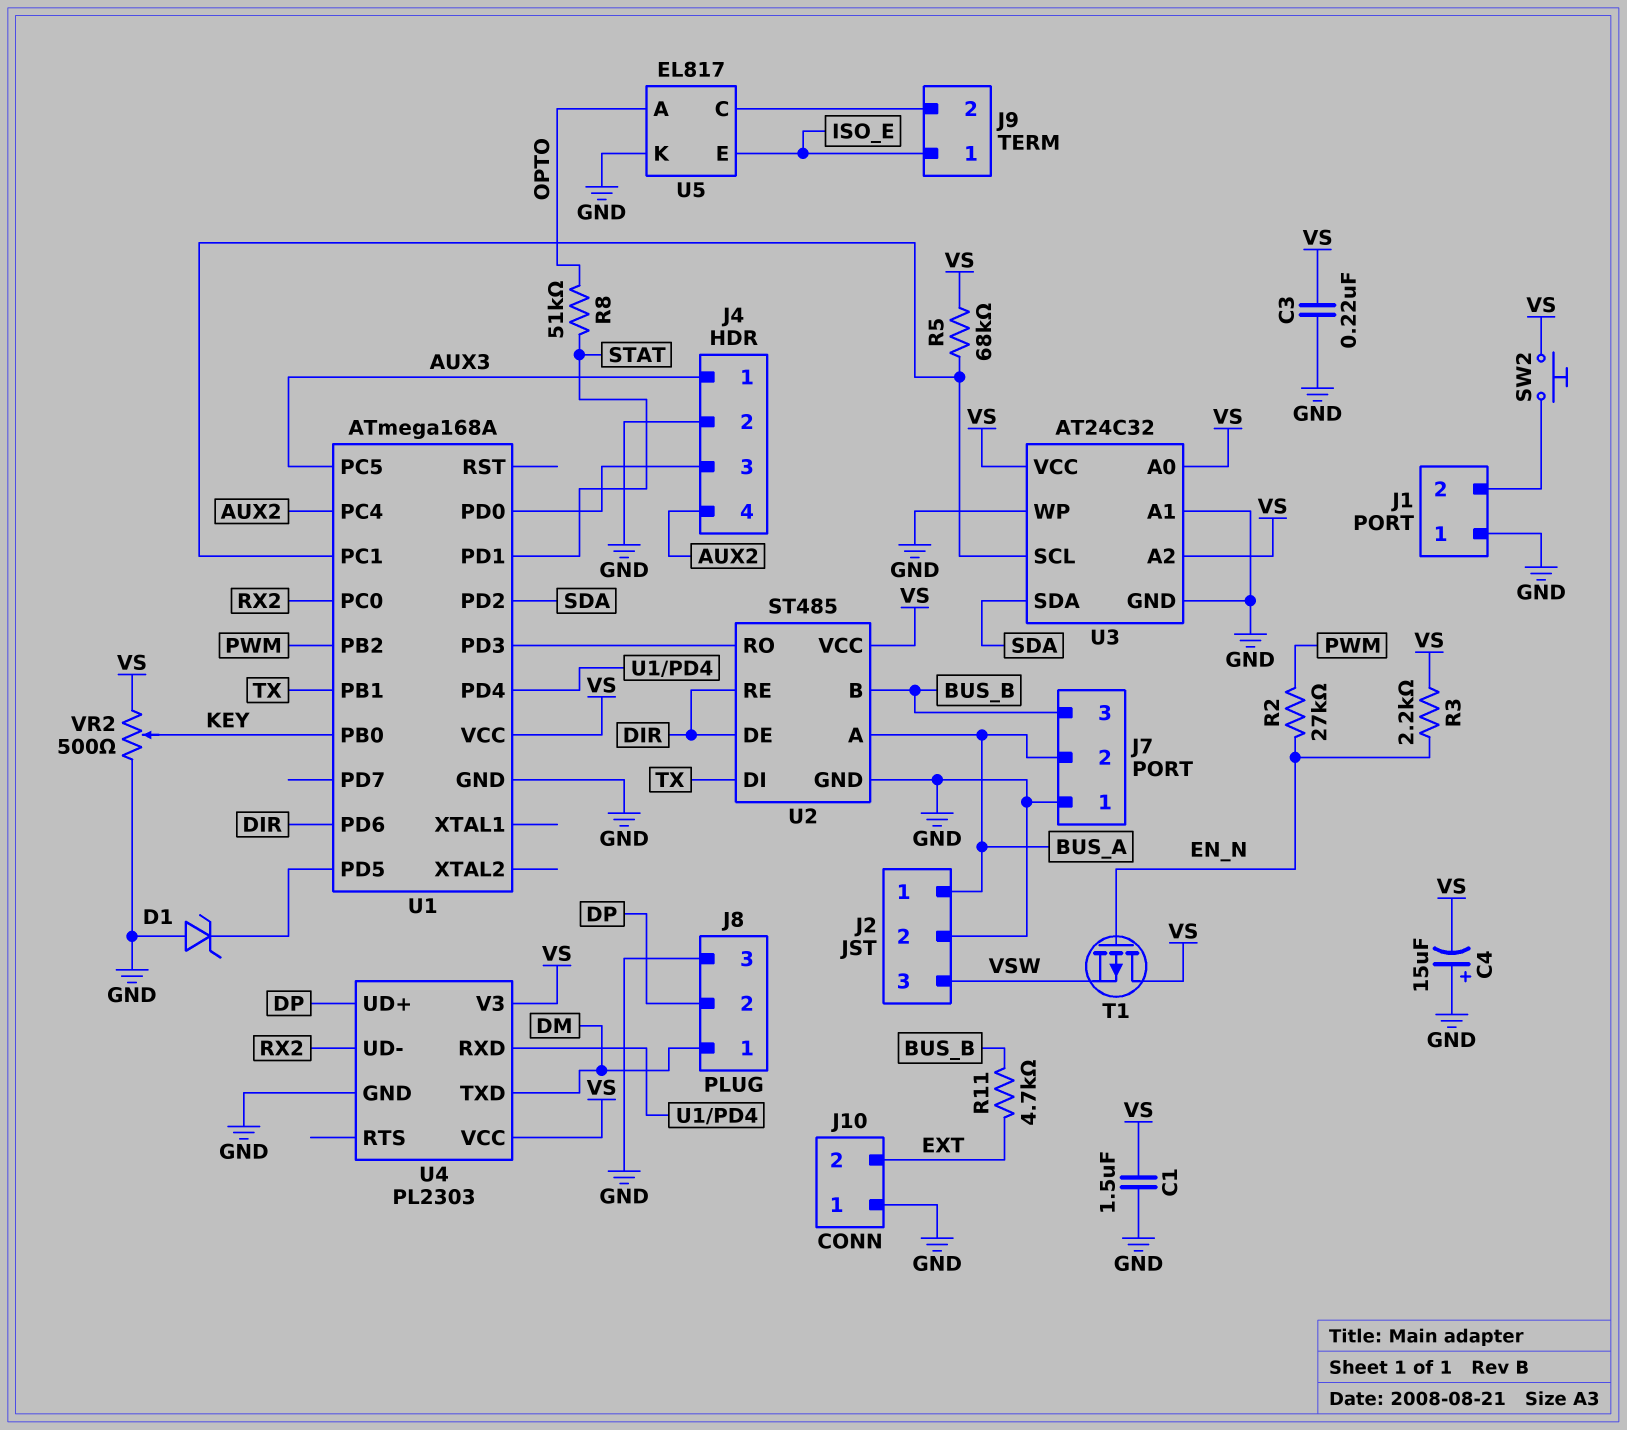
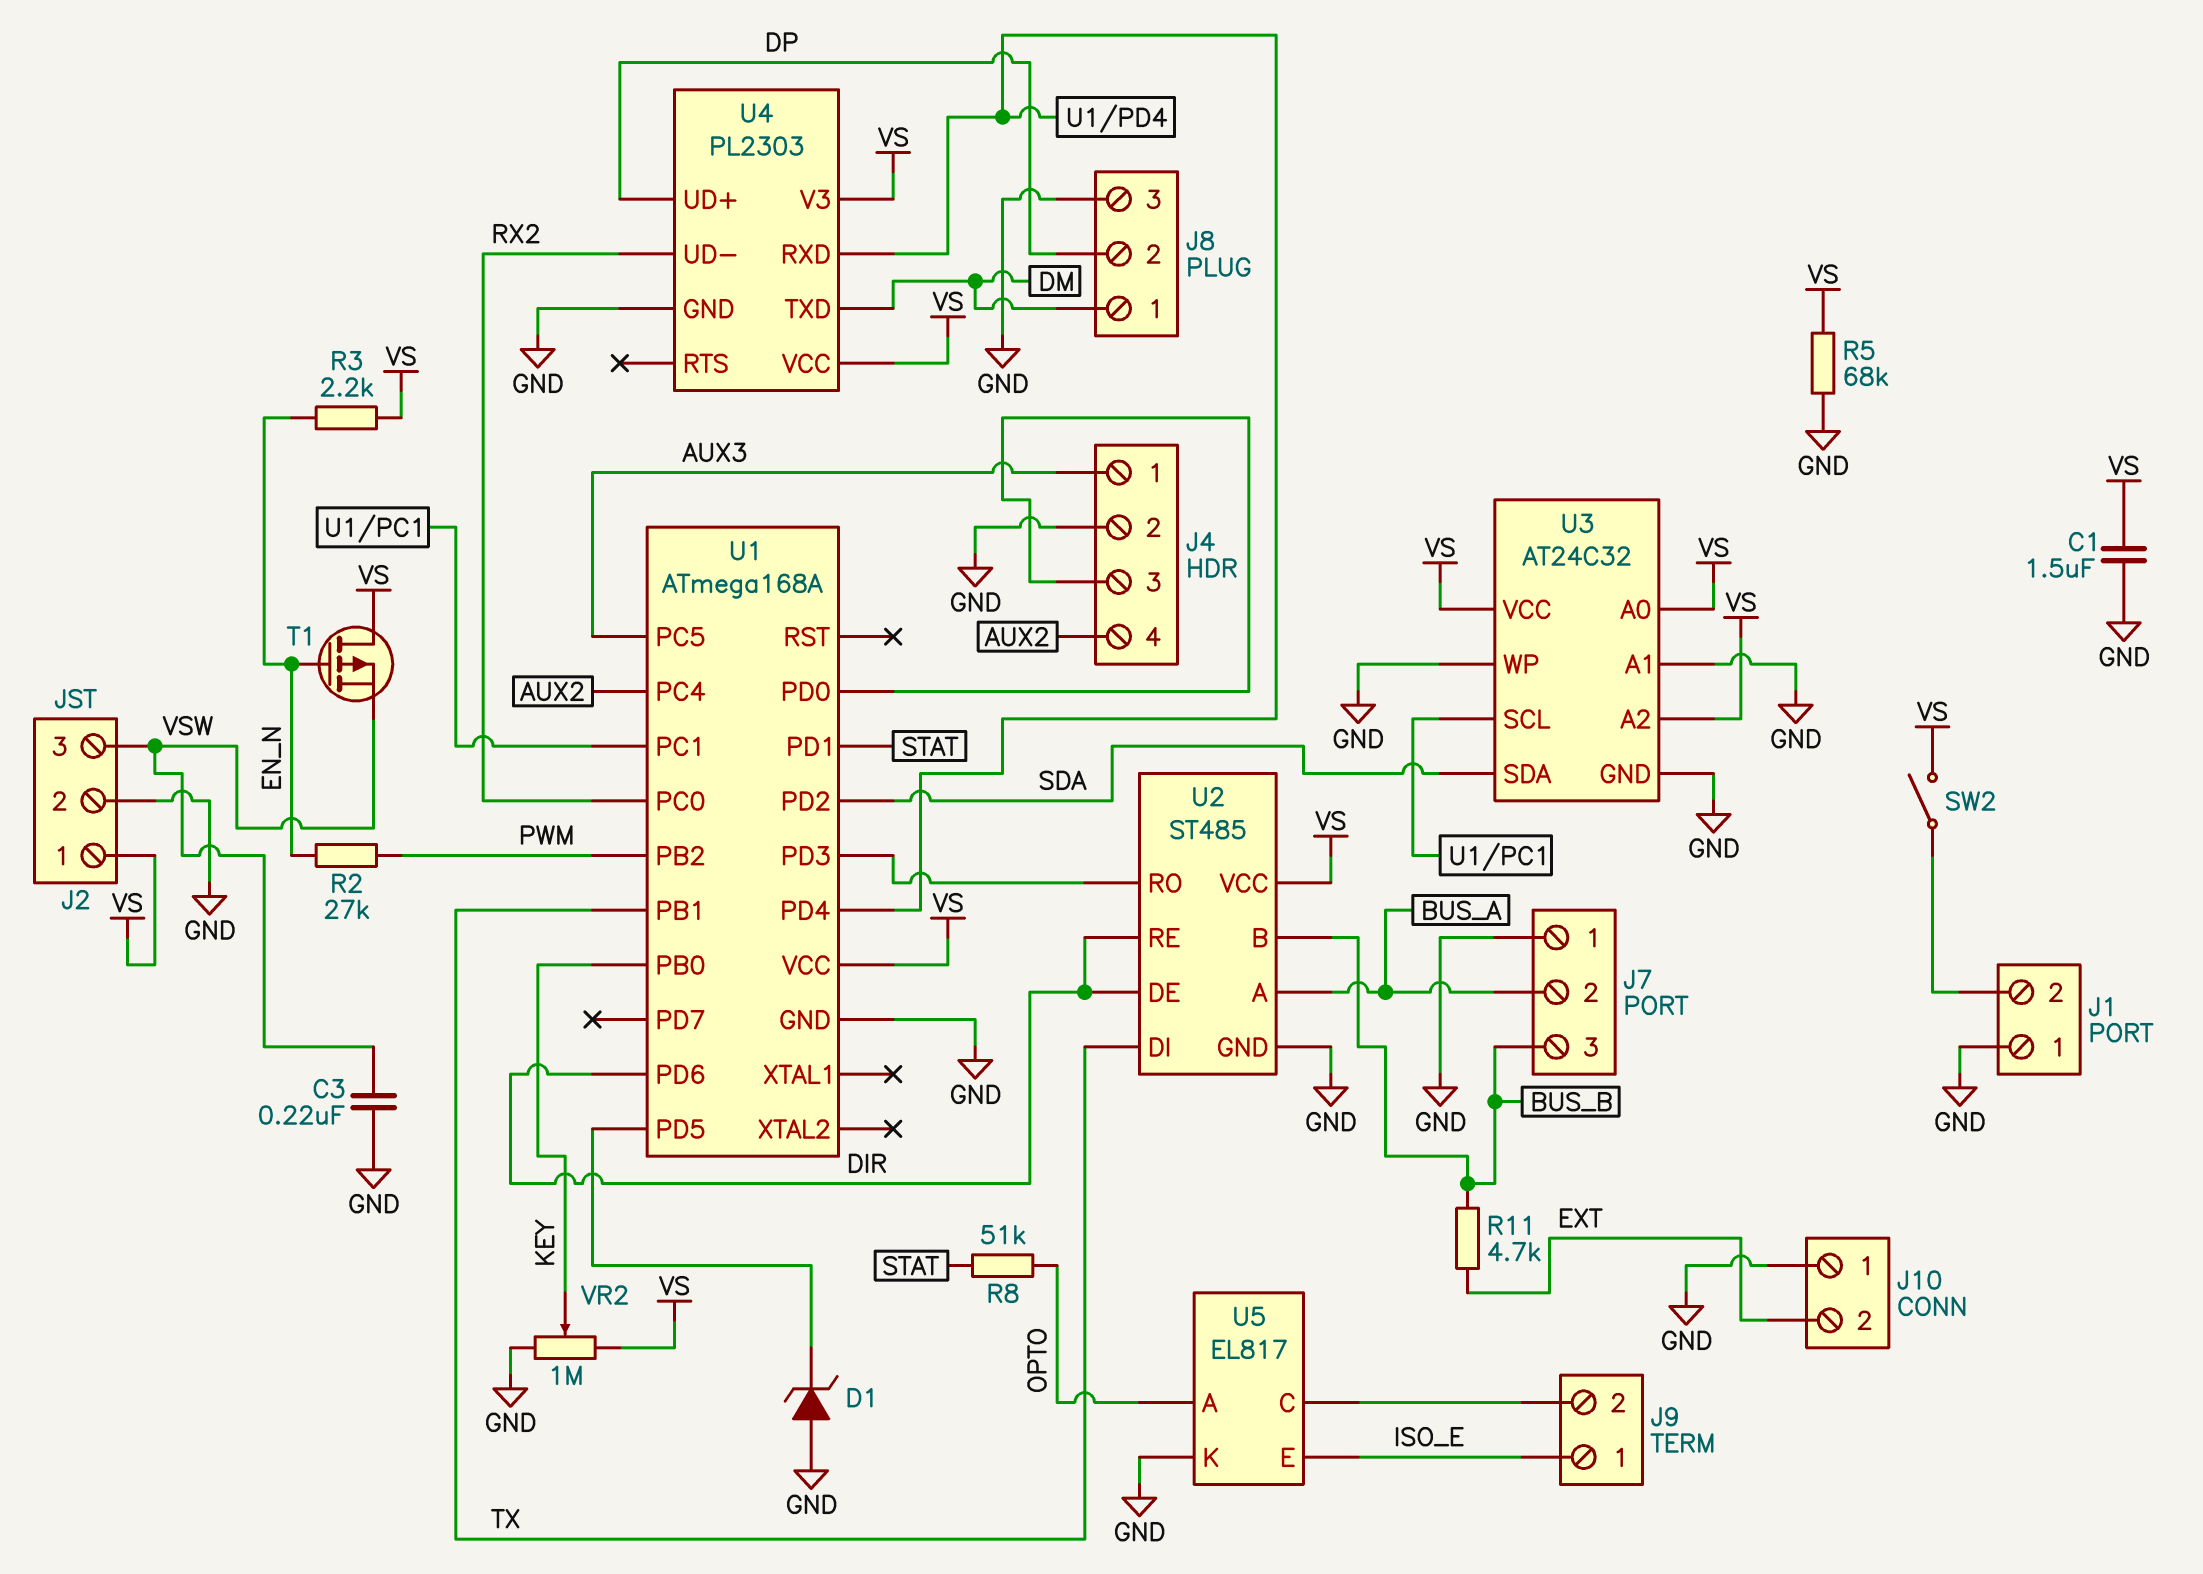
C3: 220nF (GND, VS) -> 220nF (GND, VSW)
C4: 15uF (plus GND, minus VS) -> none
J2 pin 1: BUS_A -> VS
R5: 68k (U1/PC1, VS) -> 68k (GND, VS)
SW2: button (J1/2, VS) -> switch (J1/2, VS)
VR2: 500 (GND, VS, wiper KEY) -> 1M (GND, VS, wiper KEY)

